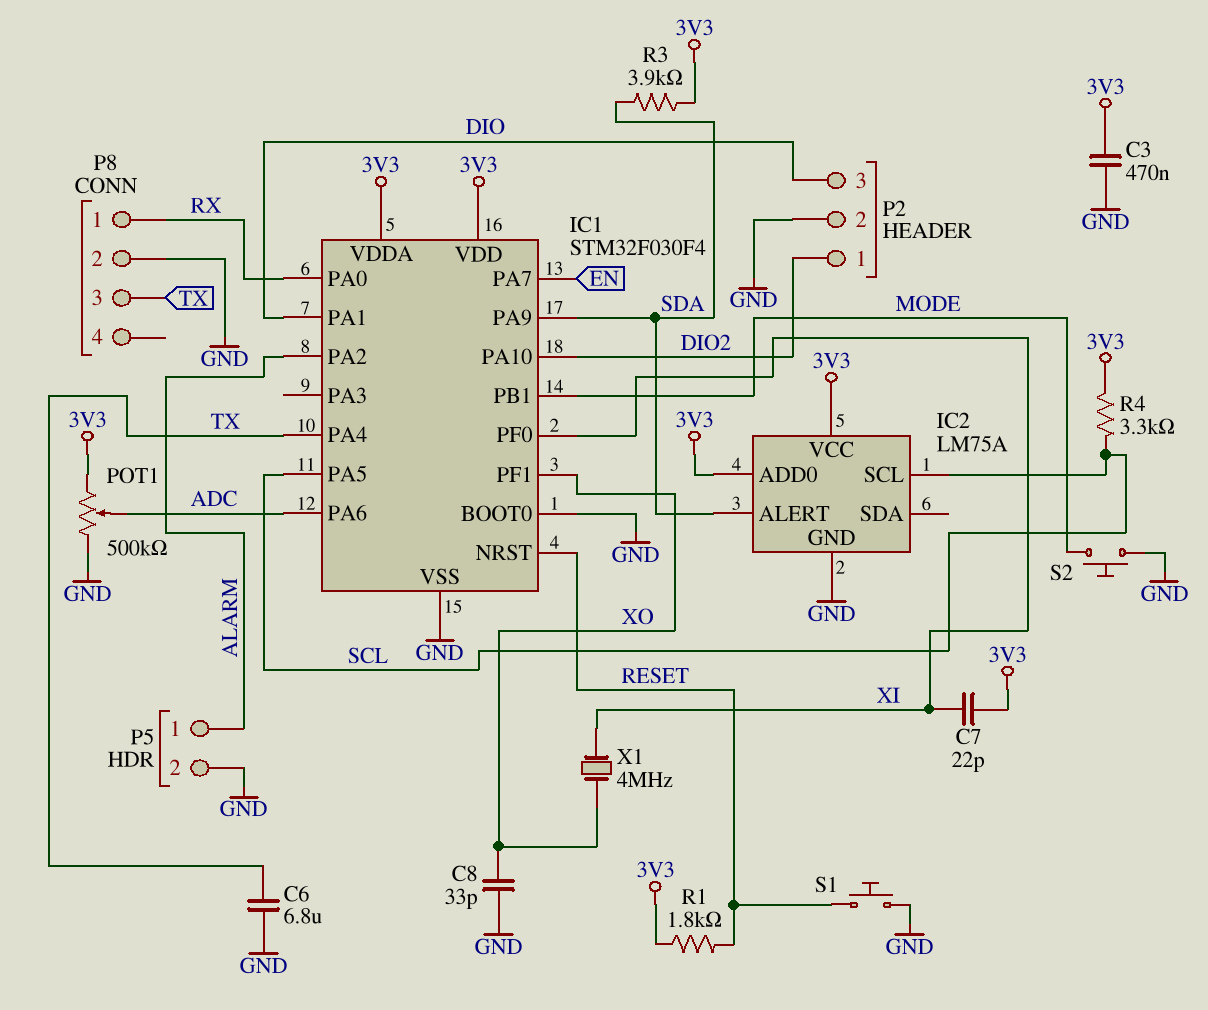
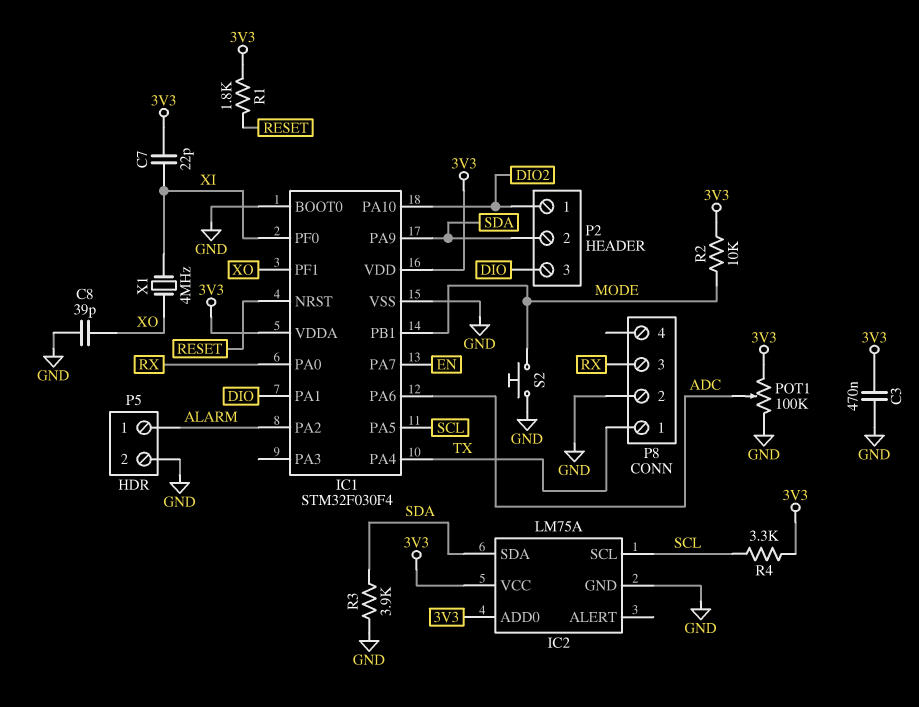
C6: 6.8uF (GND, TX) -> none
C8: 33pF (GND, XO) -> 39pF (GND, XO)
IC2 pin ALERT: SDA -> none
IC2 pin SDA: none -> SDA
P2 pin 2: GND -> SDA
P8 pin 1: RX -> TX
P8 pin 3: TX -> RX
POT1: 500k (3V3, GND, wiper ADC) -> 100k (3V3, GND, wiper ADC)
R2: none -> 10k (3V3, MODE)
R3: 3.9k (3V3, SDA) -> 3.9k (GND, SDA)
S1: button (GND, RESET) -> none

